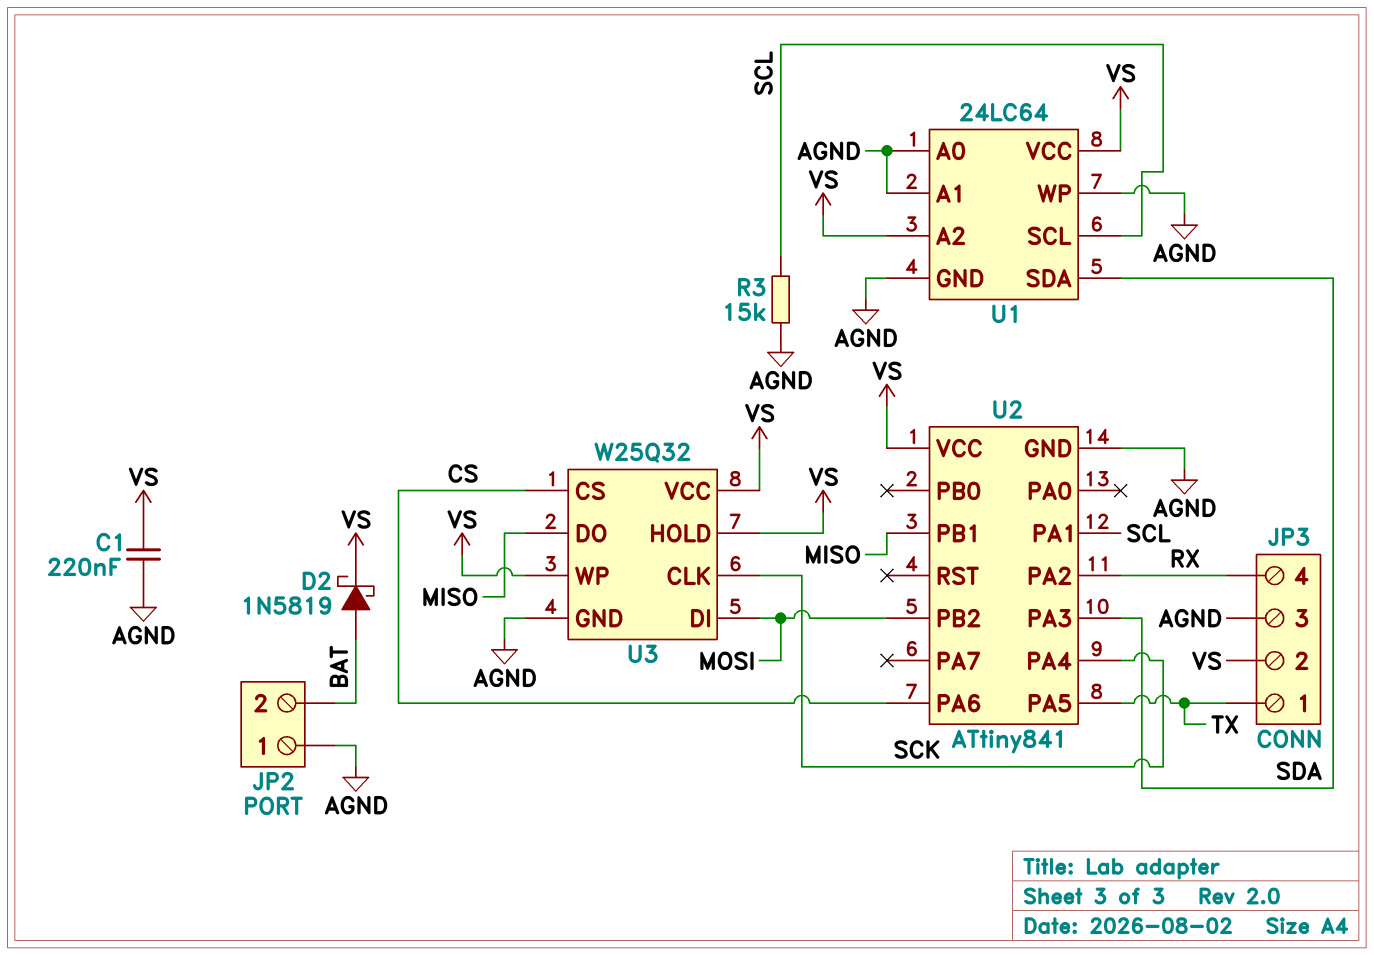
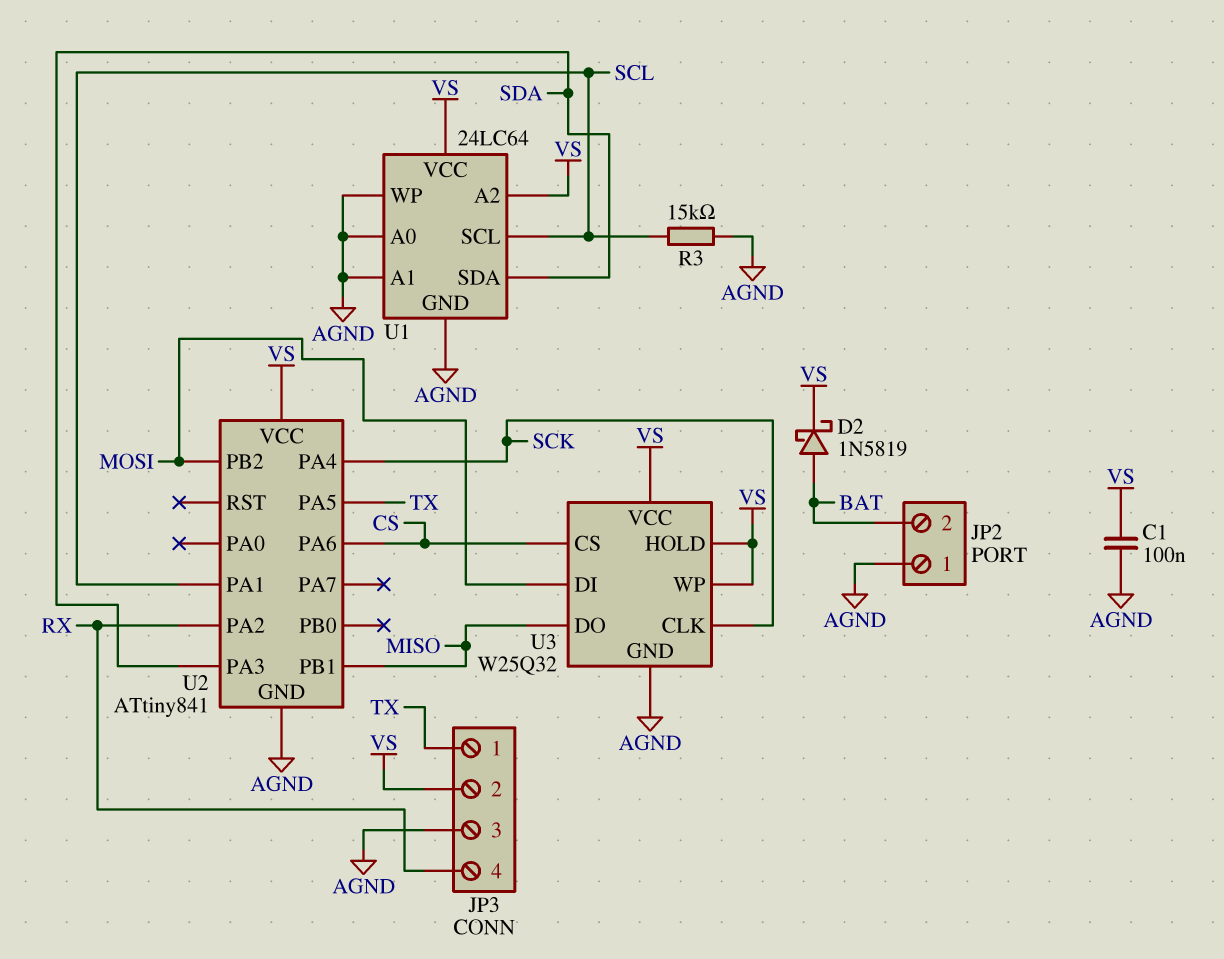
C1: 220nF (AGND, VS) -> 100nF (AGND, VS)

